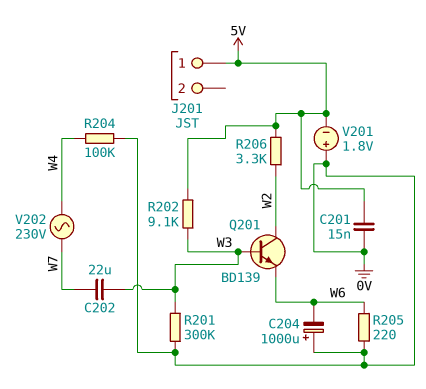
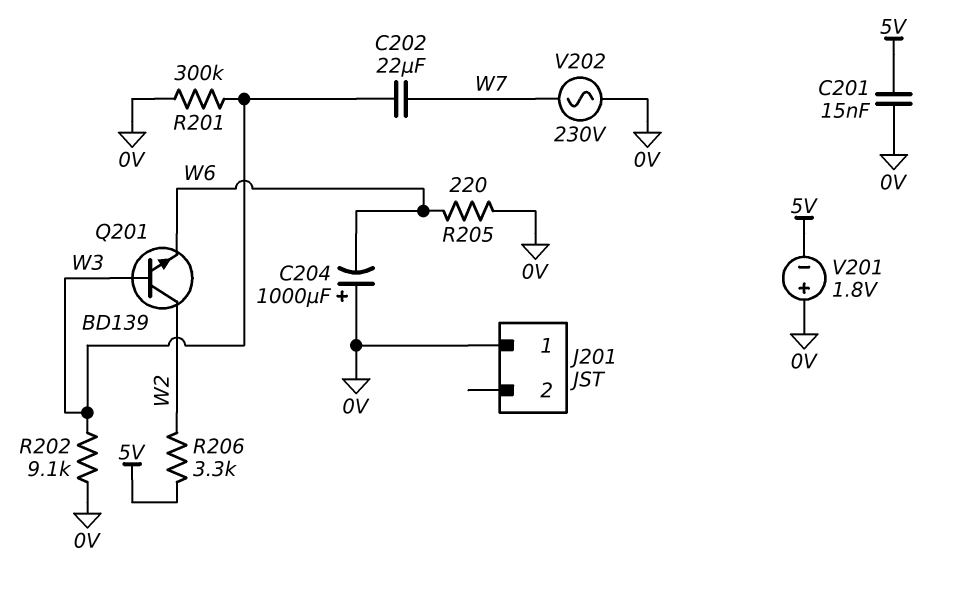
J201 pin 1: 5V -> 0V
R202: 9.1k (5V, W3) -> 9.1k (0V, W3)
R204: 100k (0V, W4) -> none
V202: AC 230V (W4, W7) -> AC 230V (0V, W7)

